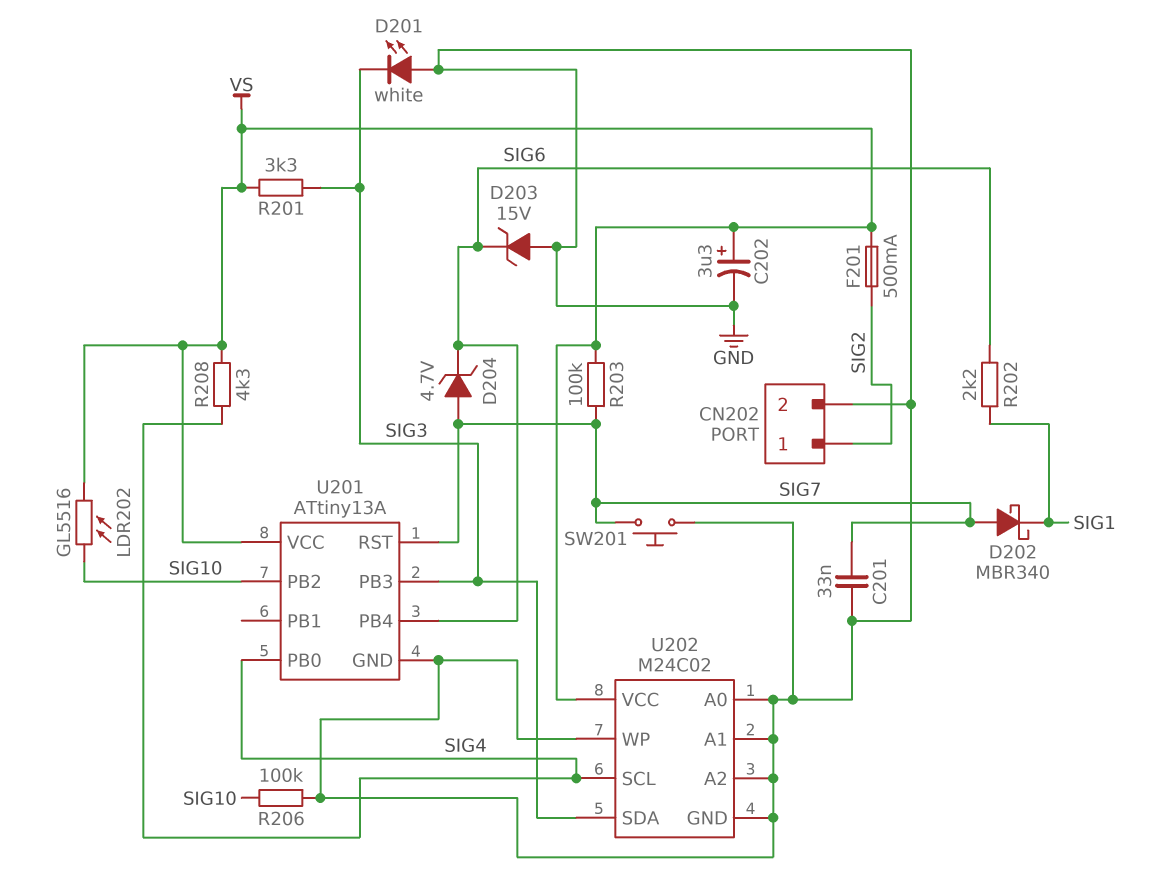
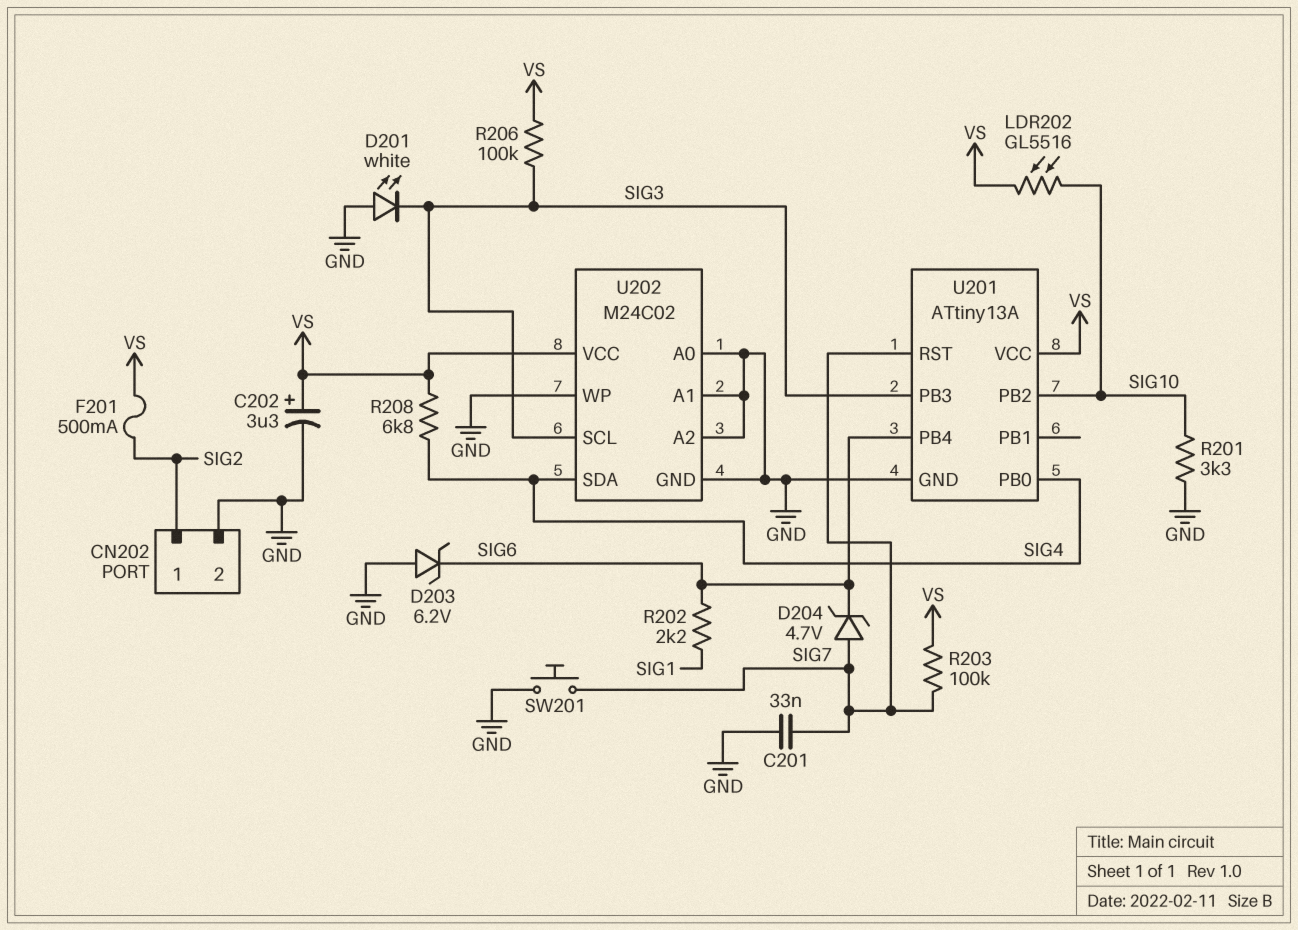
D202: schottky MBR340 (A SIG7, K SIG1) -> none
D203: zener 15V (A GND, K SIG6) -> zener 6.2V (A GND, K SIG6)
R201: 3.3k (SIG3, VS) -> 3.3k (GND, SIG10)
R206: 100k (GND, SIG10) -> 100k (SIG3, VS)
R208: 4.3k (SIG4, VS) -> 6.8k (SIG4, VS)
U202 pin SCL: SIG4 -> SIG3
U202 pin SDA: SIG3 -> SIG4

